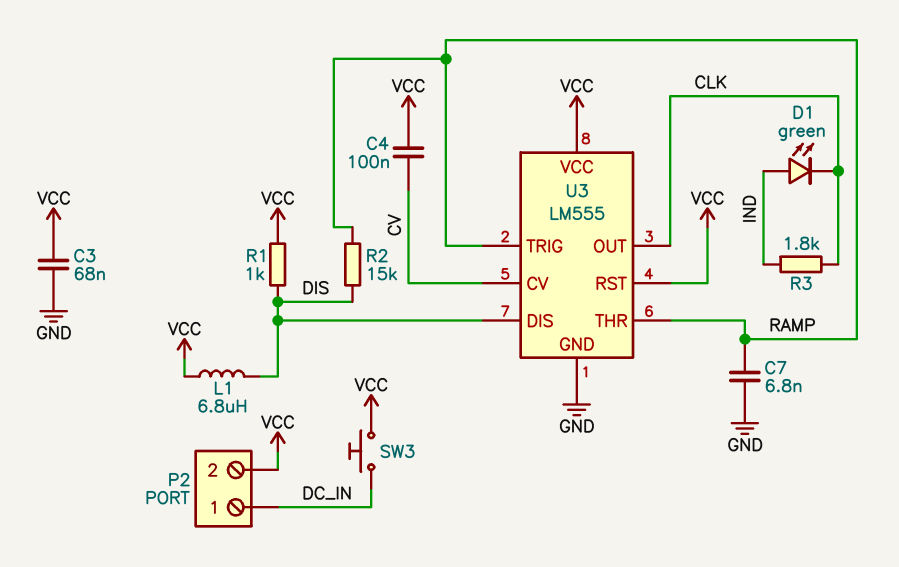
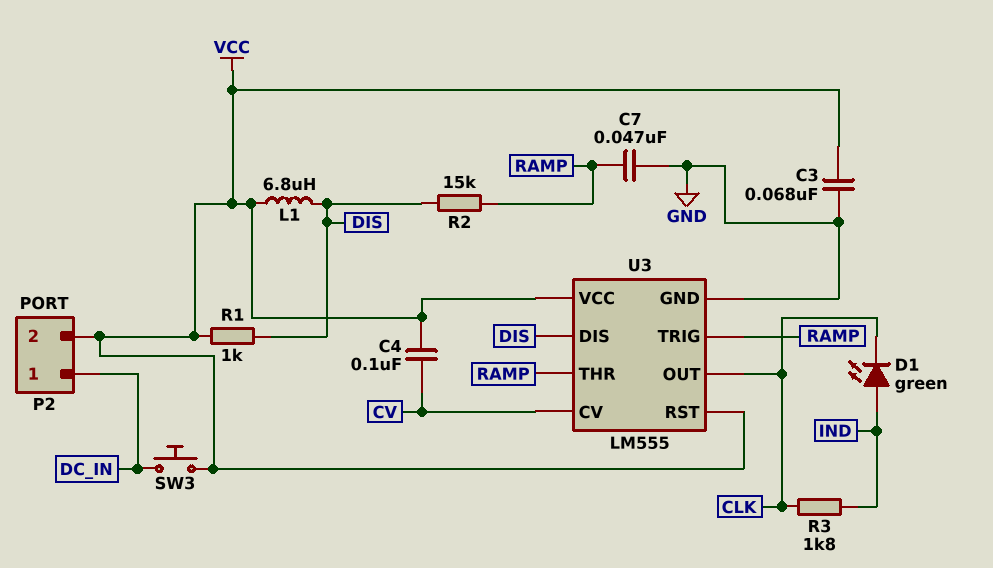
C7: 6.8nF (GND, RAMP) -> 47nF (GND, RAMP)

